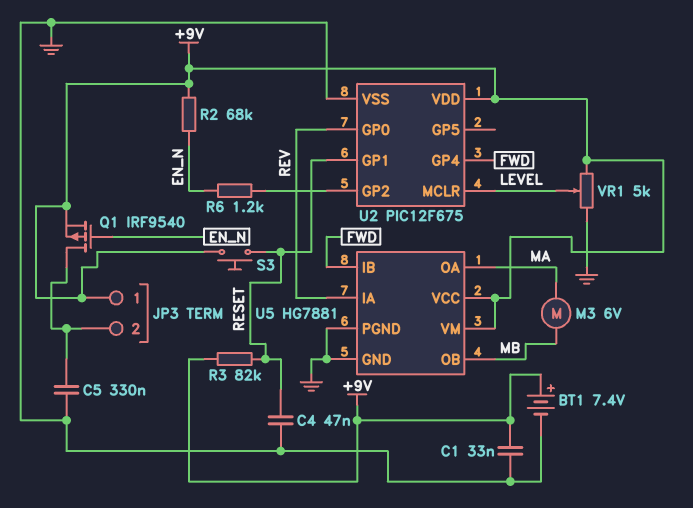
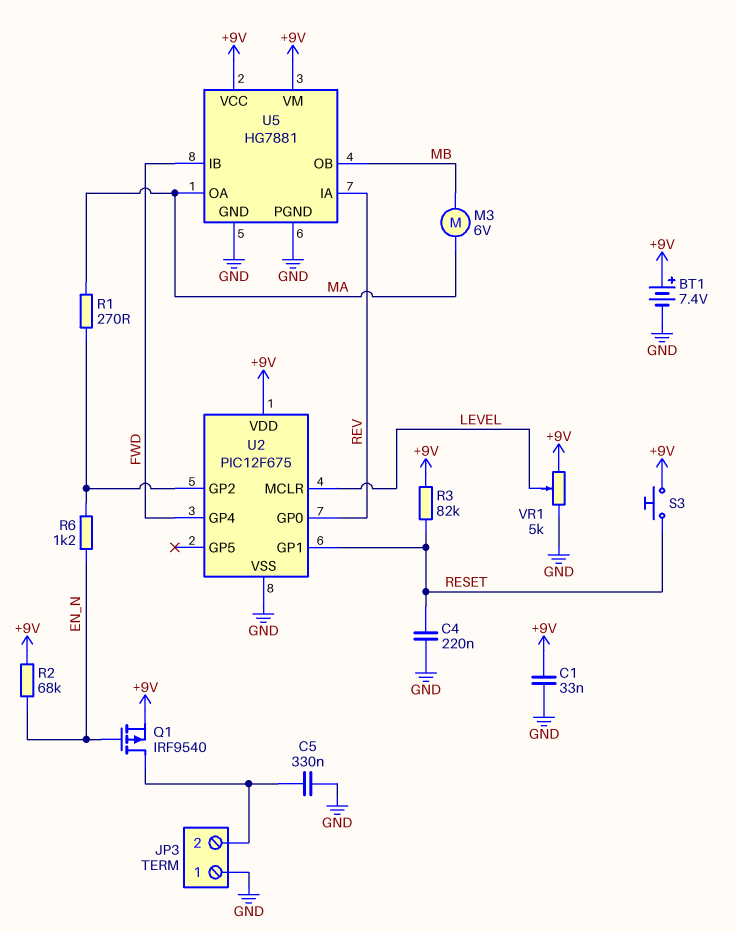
C4: 47nF (GND, RESET) -> 220nF (GND, RESET)
JP3 pin 1: +9V -> GND
R1: none -> 270 (MA, U2/GP2)

